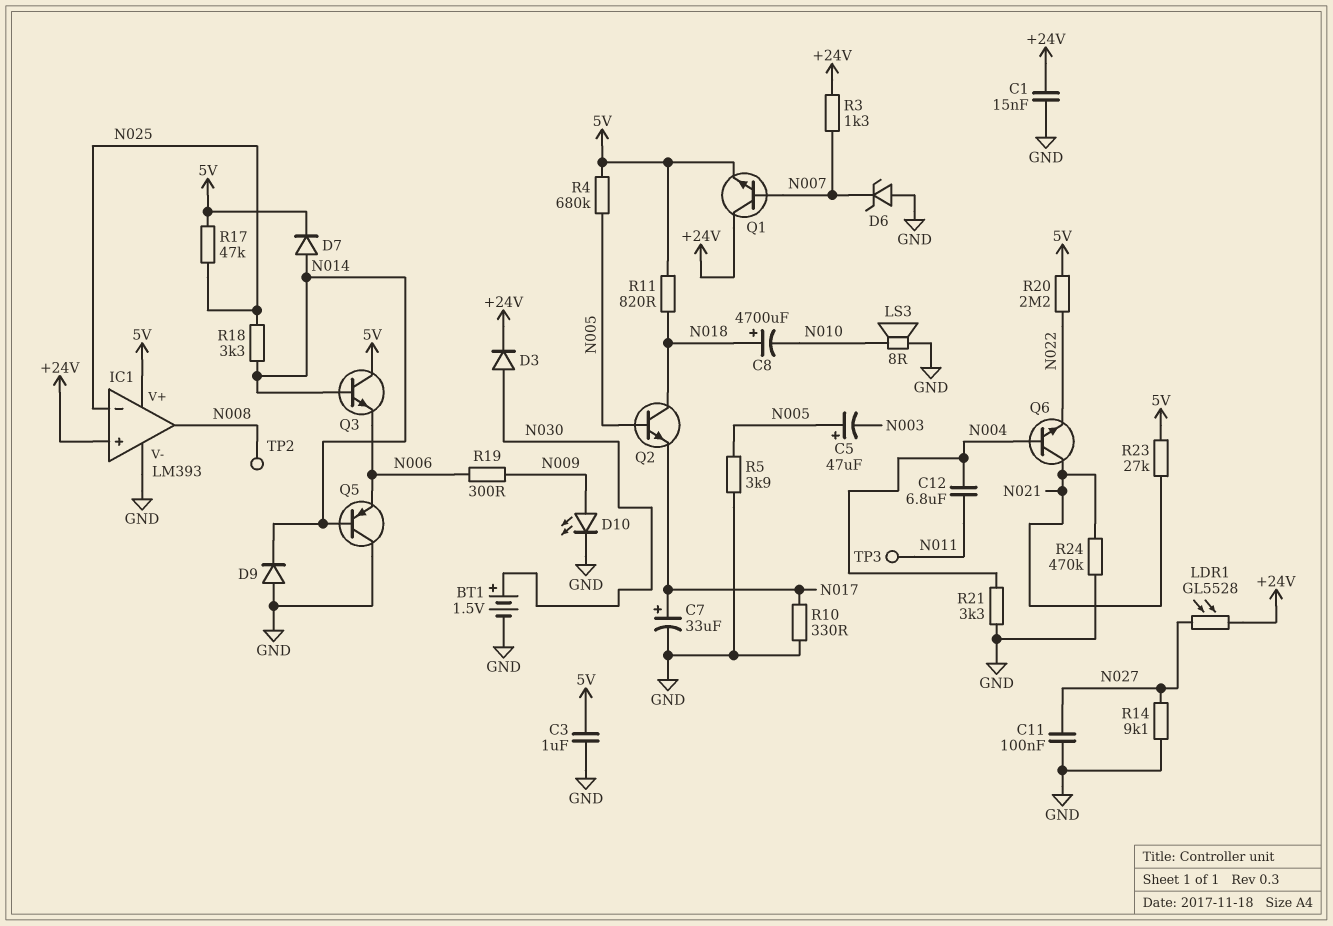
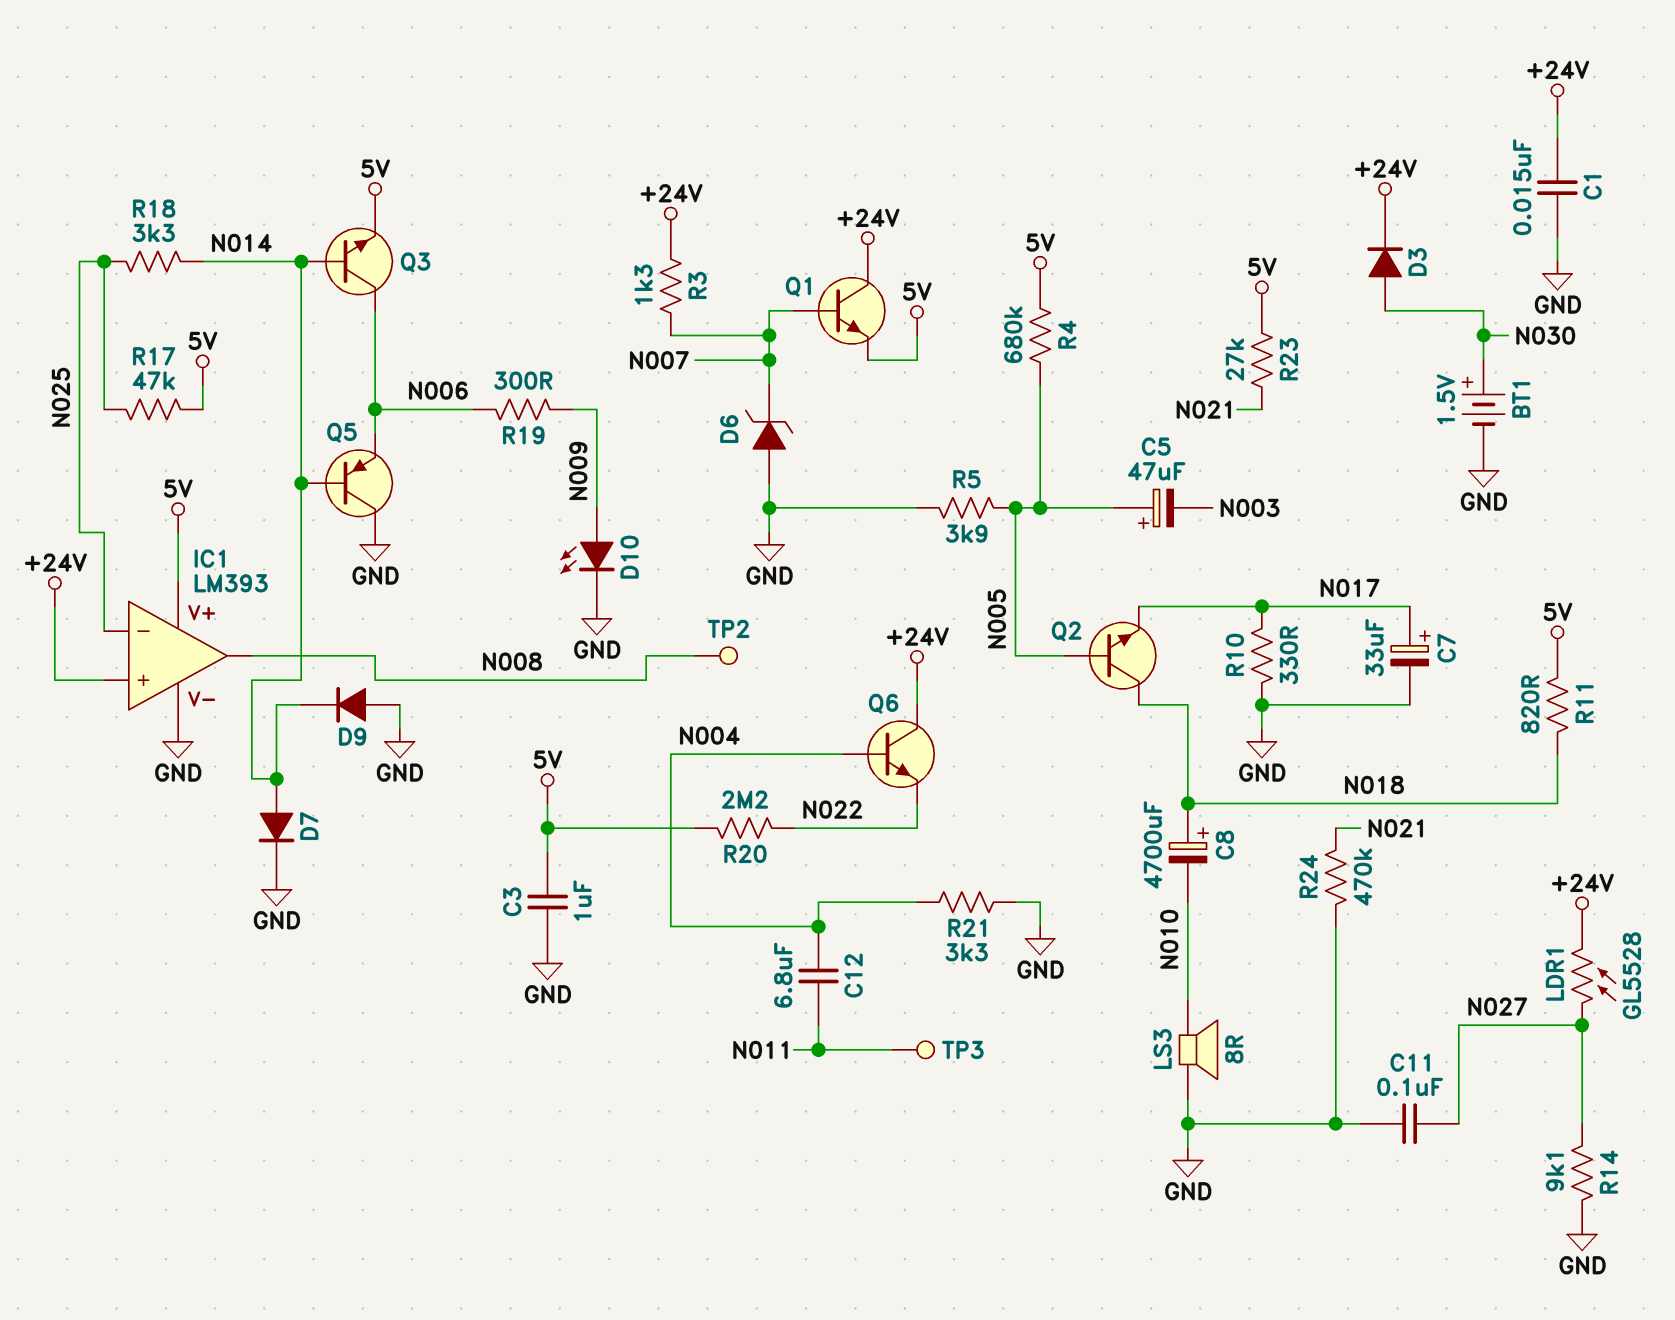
D7: diode (A N014, K 5V) -> diode (A N014, K GND)
Q3: NPN (B N014, C 5V, E N006) -> NPN (B N014, C N006, E 5V)
Q6: NPN (B N004, C N021, E N022) -> NPN (B N004, C +24V, E N022)

